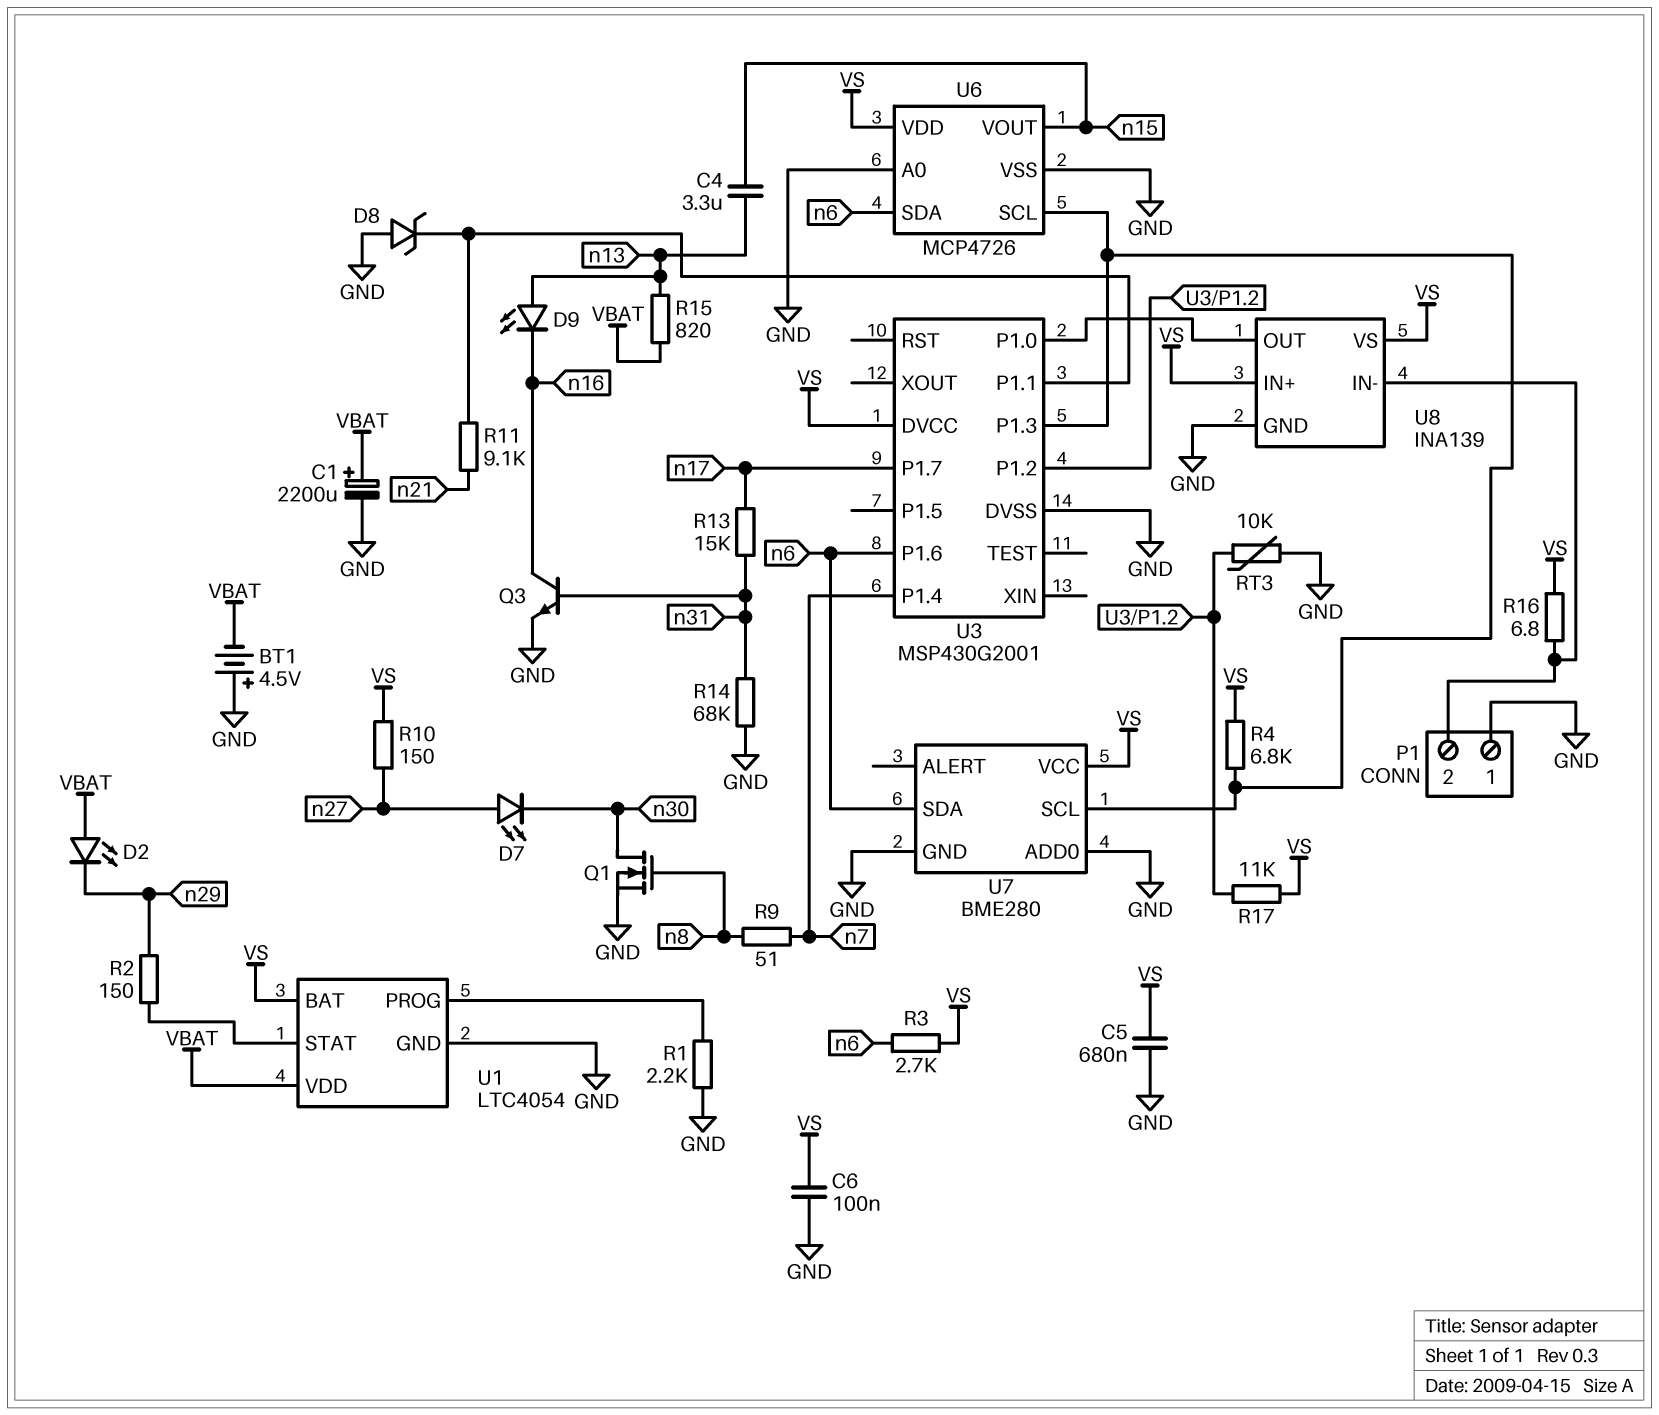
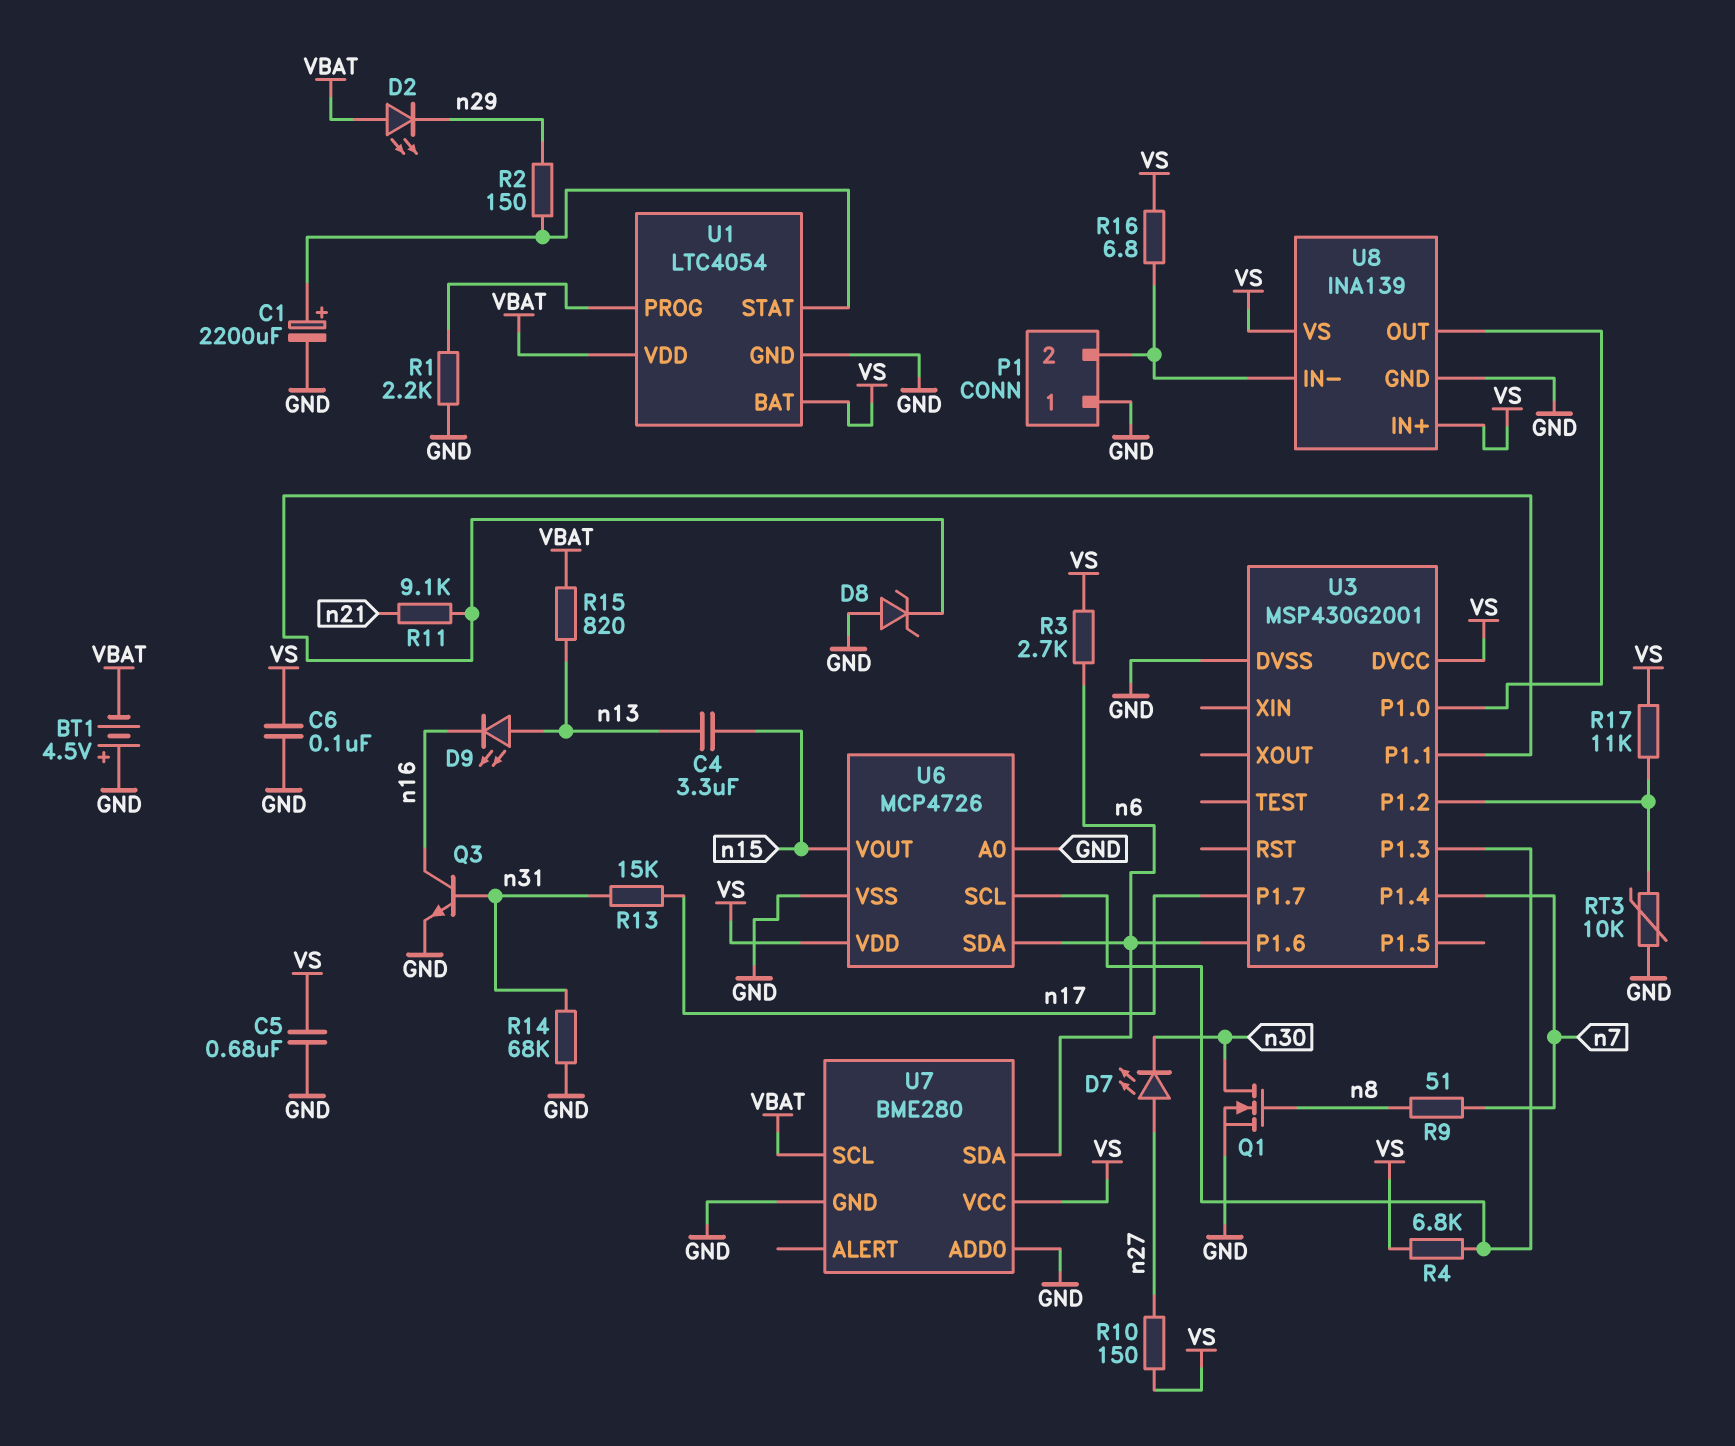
C1: 2200uF (plus VBAT, minus GND) -> 2200uF (plus U1/STAT, minus GND)
U7 pin SCL: U3/P1.3 -> VBAT

